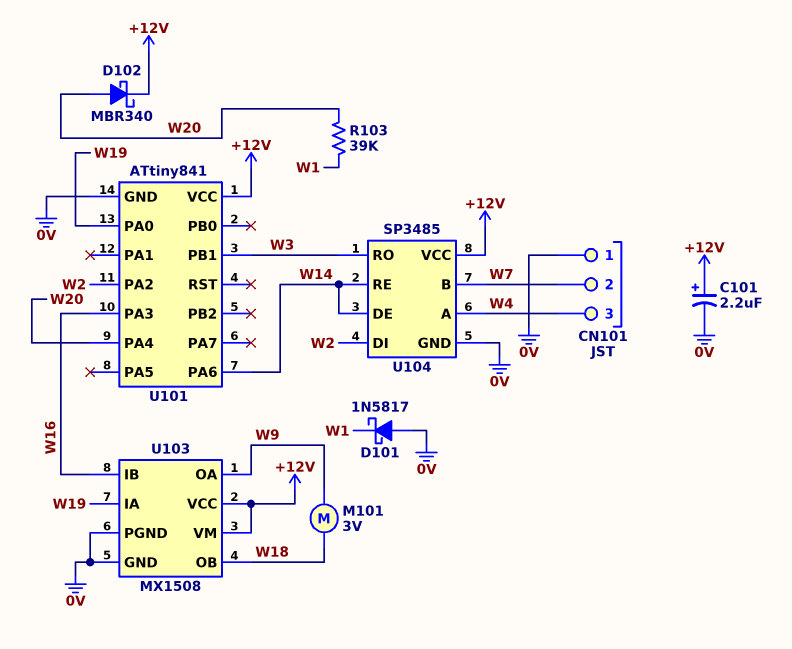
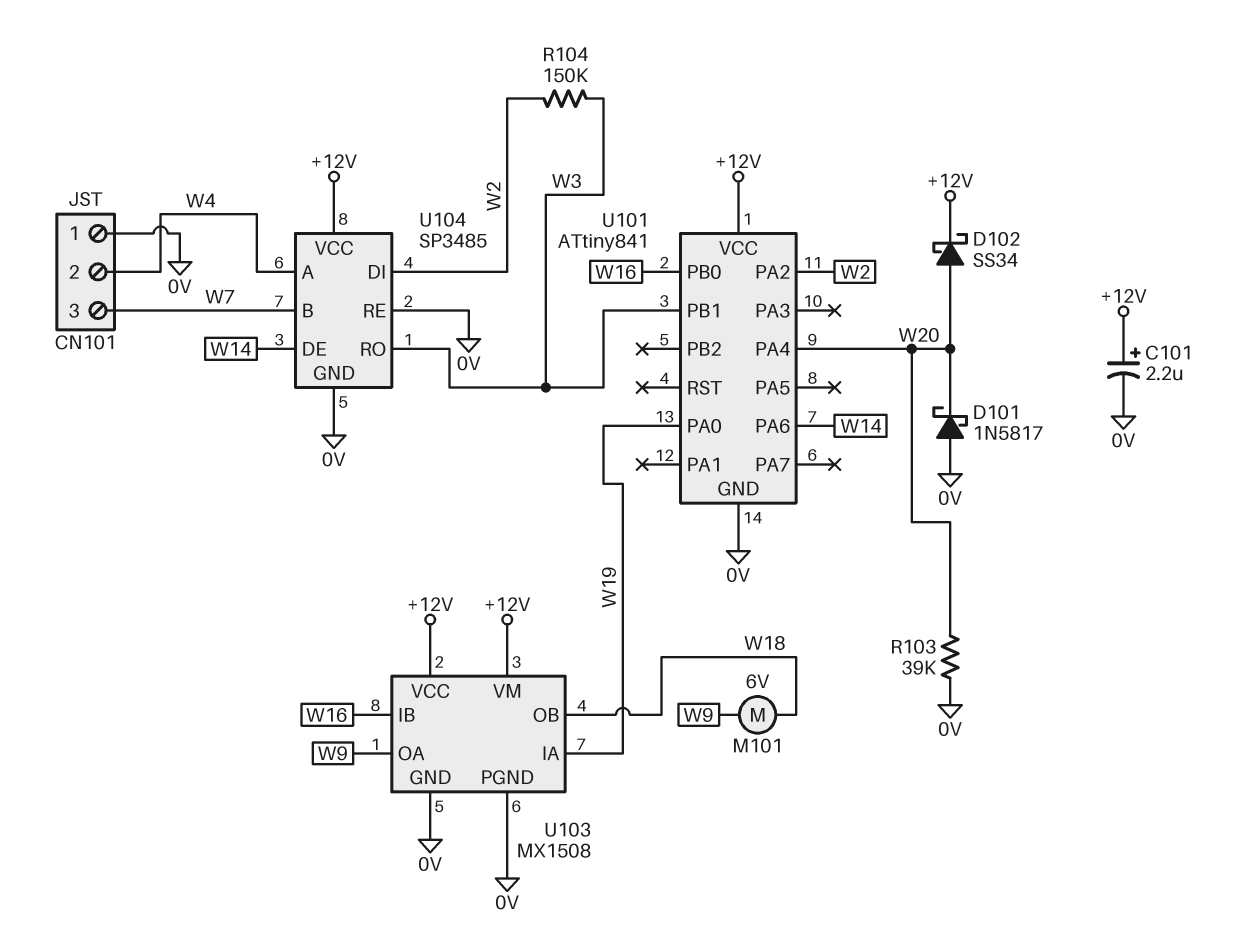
CN101 pin 2: W7 -> W4
CN101 pin 3: W4 -> W7
D101: schottky 1N5817 (A 0V, K W1) -> schottky 1N5817 (A 0V, K W20)
D102: schottky MBR340 (A W20, K +12V) -> schottky SS34 (A W20, K +12V)
M101: motor 3V (W9, W18) -> motor 6V (W9, W18)
R103: 39k (W1, W20) -> 39k (0V, W20)
R104: none -> 150k (W2, W3)
U101 pin PA3: W16 -> none
U101 pin PB0: none -> W16
U104 pin RE: W14 -> 0V

